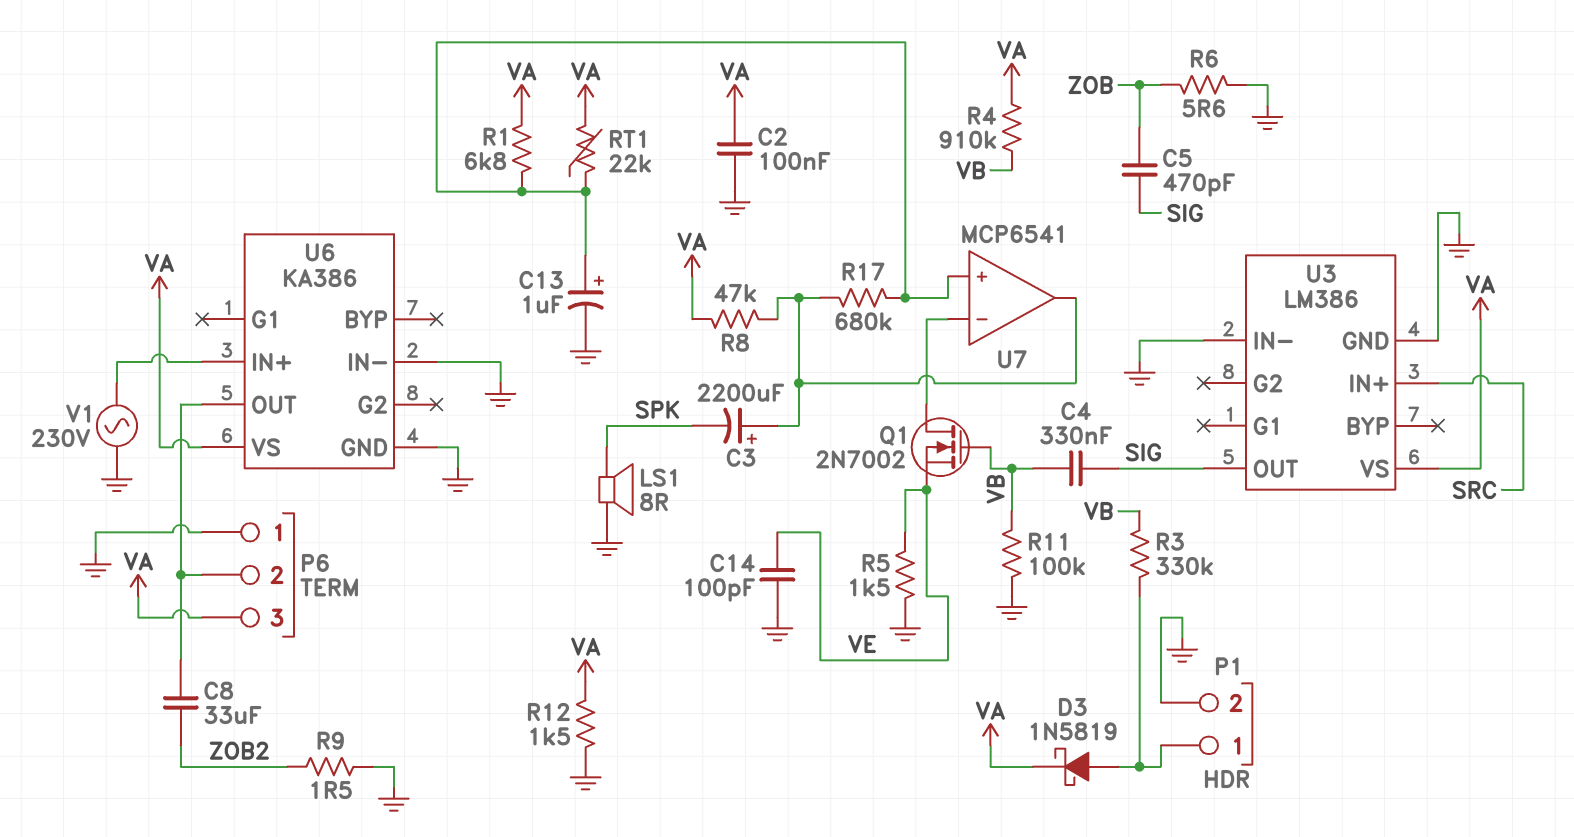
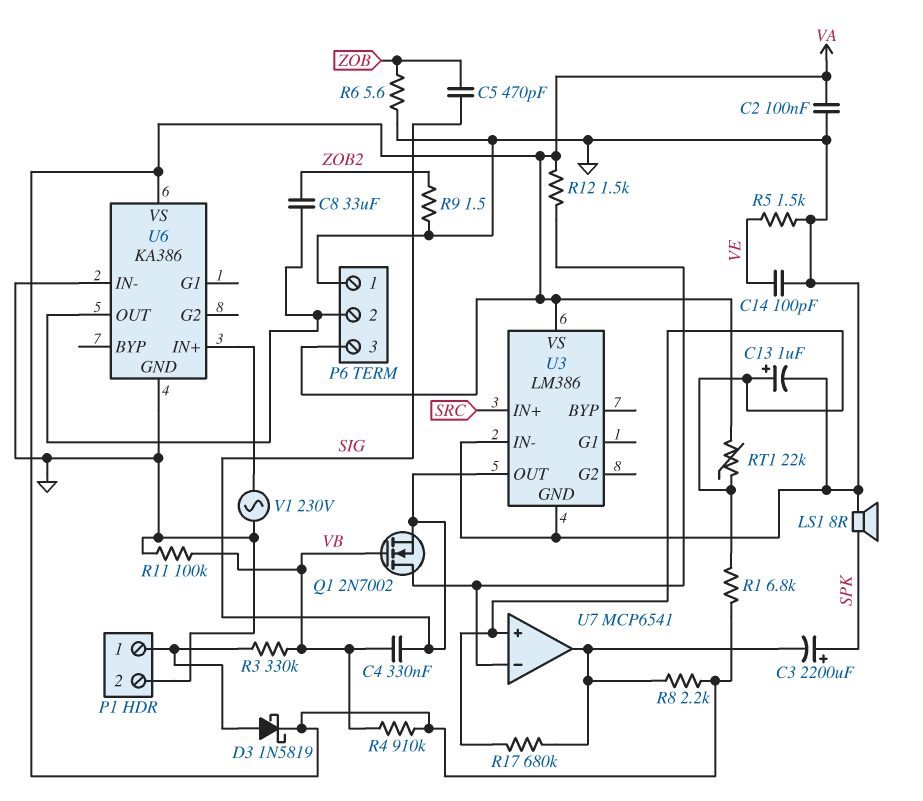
C3: 2200uF (plus U7/out, minus SPK) -> 2200uF (plus SPK, minus U7/out)
Q1: NMOS 2N7002 (G VB, D U7/in-, S VE) -> NMOS 2N7002 (G VB, D U7/in-, S SIG)
R8: 47k (U7/out, VA) -> 2.2k (U7/out, VA)
R12: 1.5k (GND, VA) -> 1.5k (U7/in-, VA)

